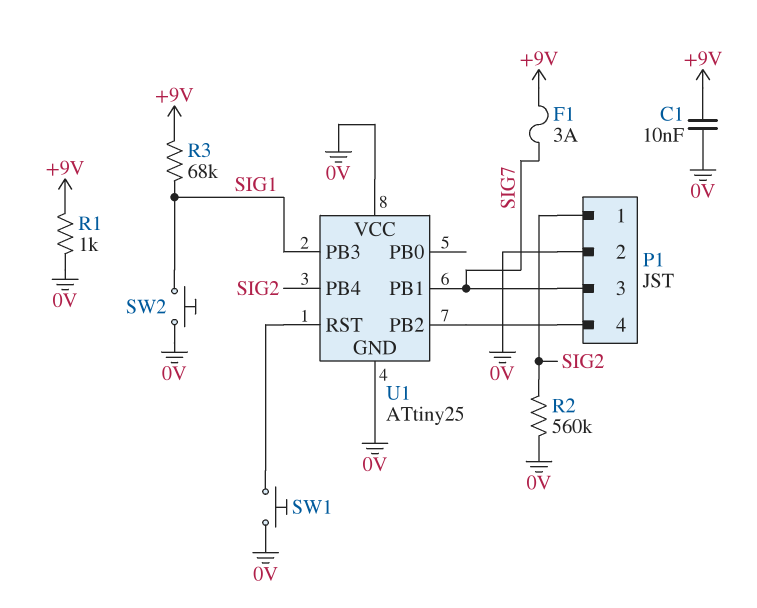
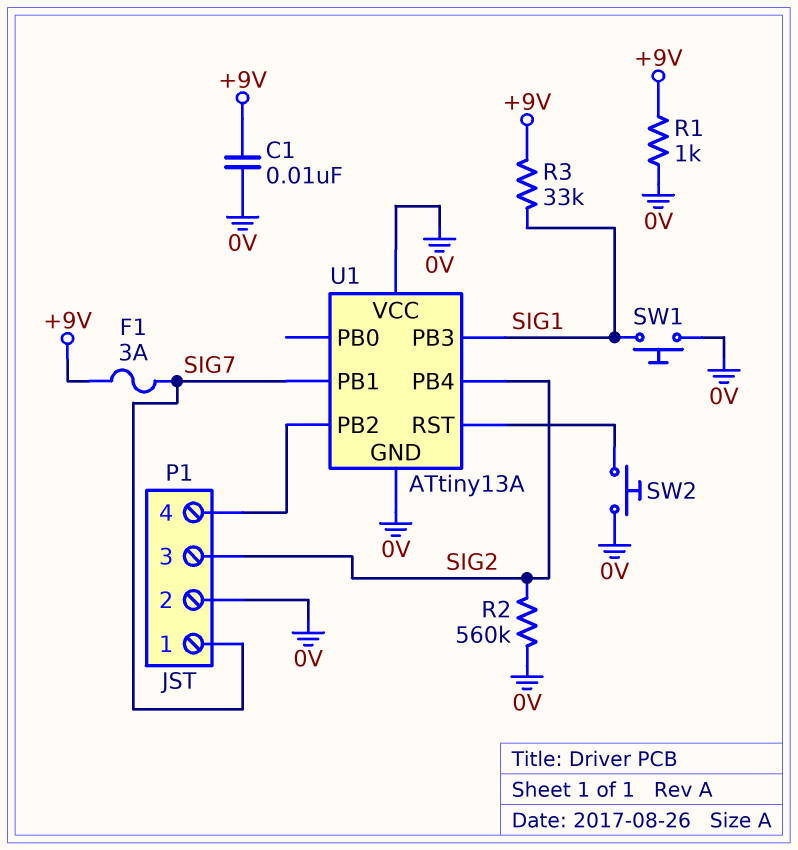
P1 pin 1: SIG2 -> SIG7
P1 pin 3: SIG7 -> SIG2
R3: 68k (+9V, SIG1) -> 33k (+9V, SIG1)
SW1: button (0V, U1/RST) -> button (0V, SIG1)
SW2: button (0V, SIG1) -> button (0V, U1/RST)
U1: ATtiny25 -> ATtiny13A

